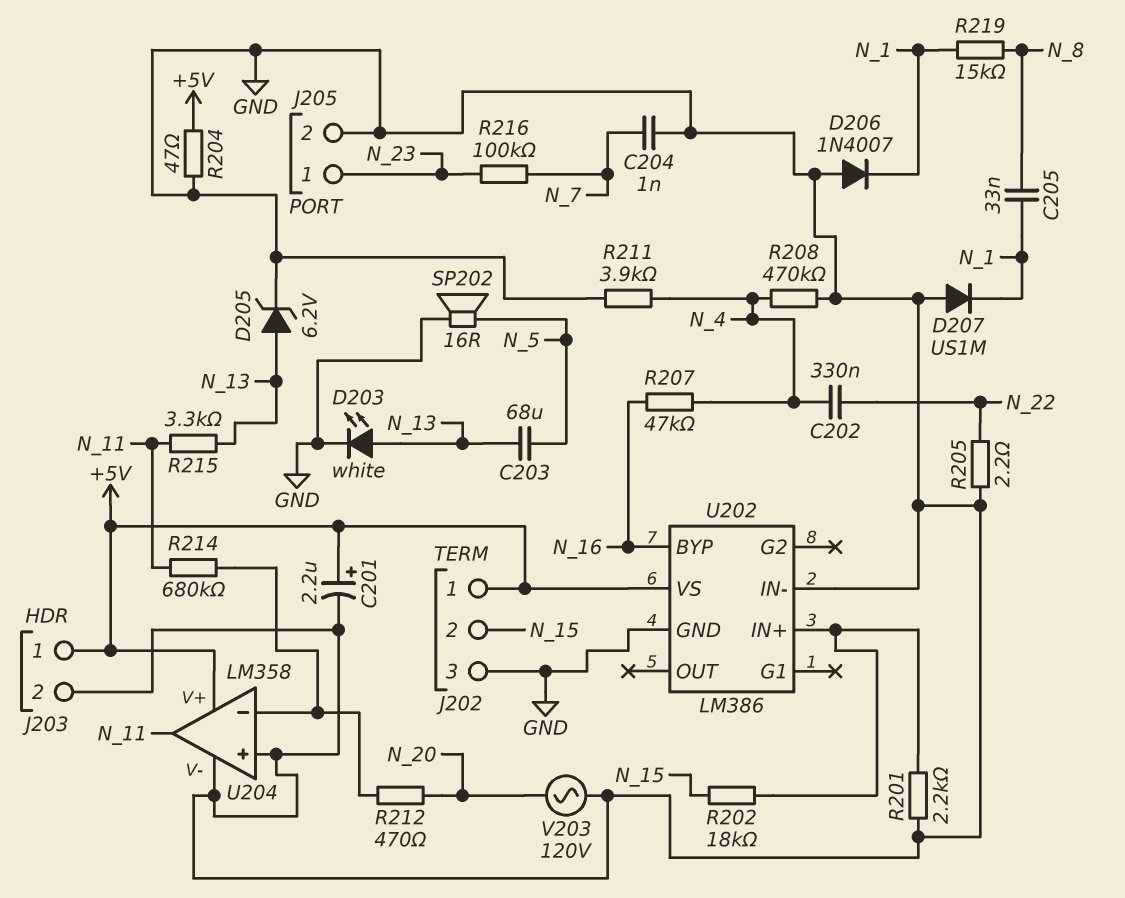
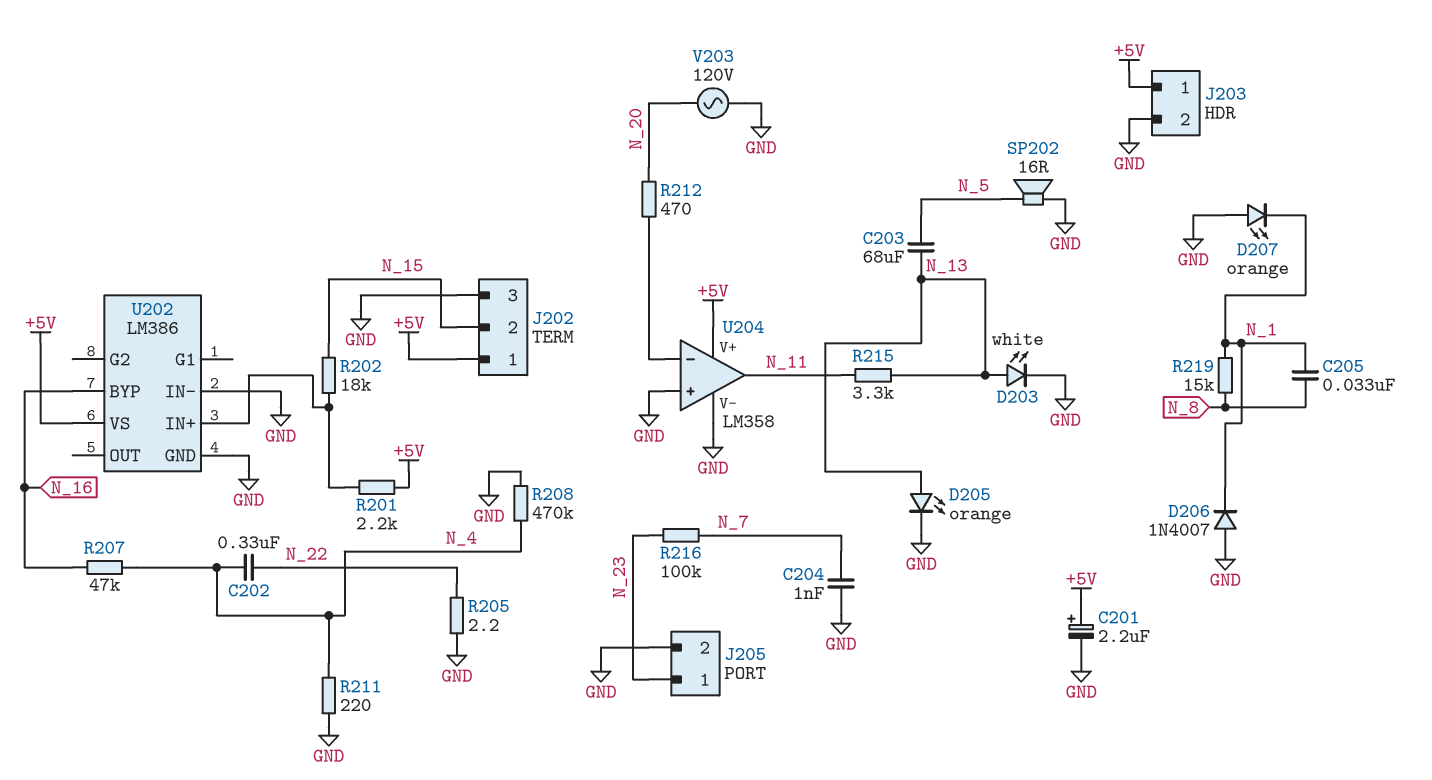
D205: zener 6.2V (A N_13, K GND) -> LED orange (A N_13, K GND)
D207: diode US1M (A GND, K N_1) -> LED orange (A GND, K N_1)
R201: 2.2k (GND, U202/IN+) -> 2.2k (+5V, U202/IN+)
R204: 47 (+5V, GND) -> none
R211: 3.9k (GND, N_4) -> 220 (GND, N_4)
R214: 680k (N_11, U204/in-) -> none

